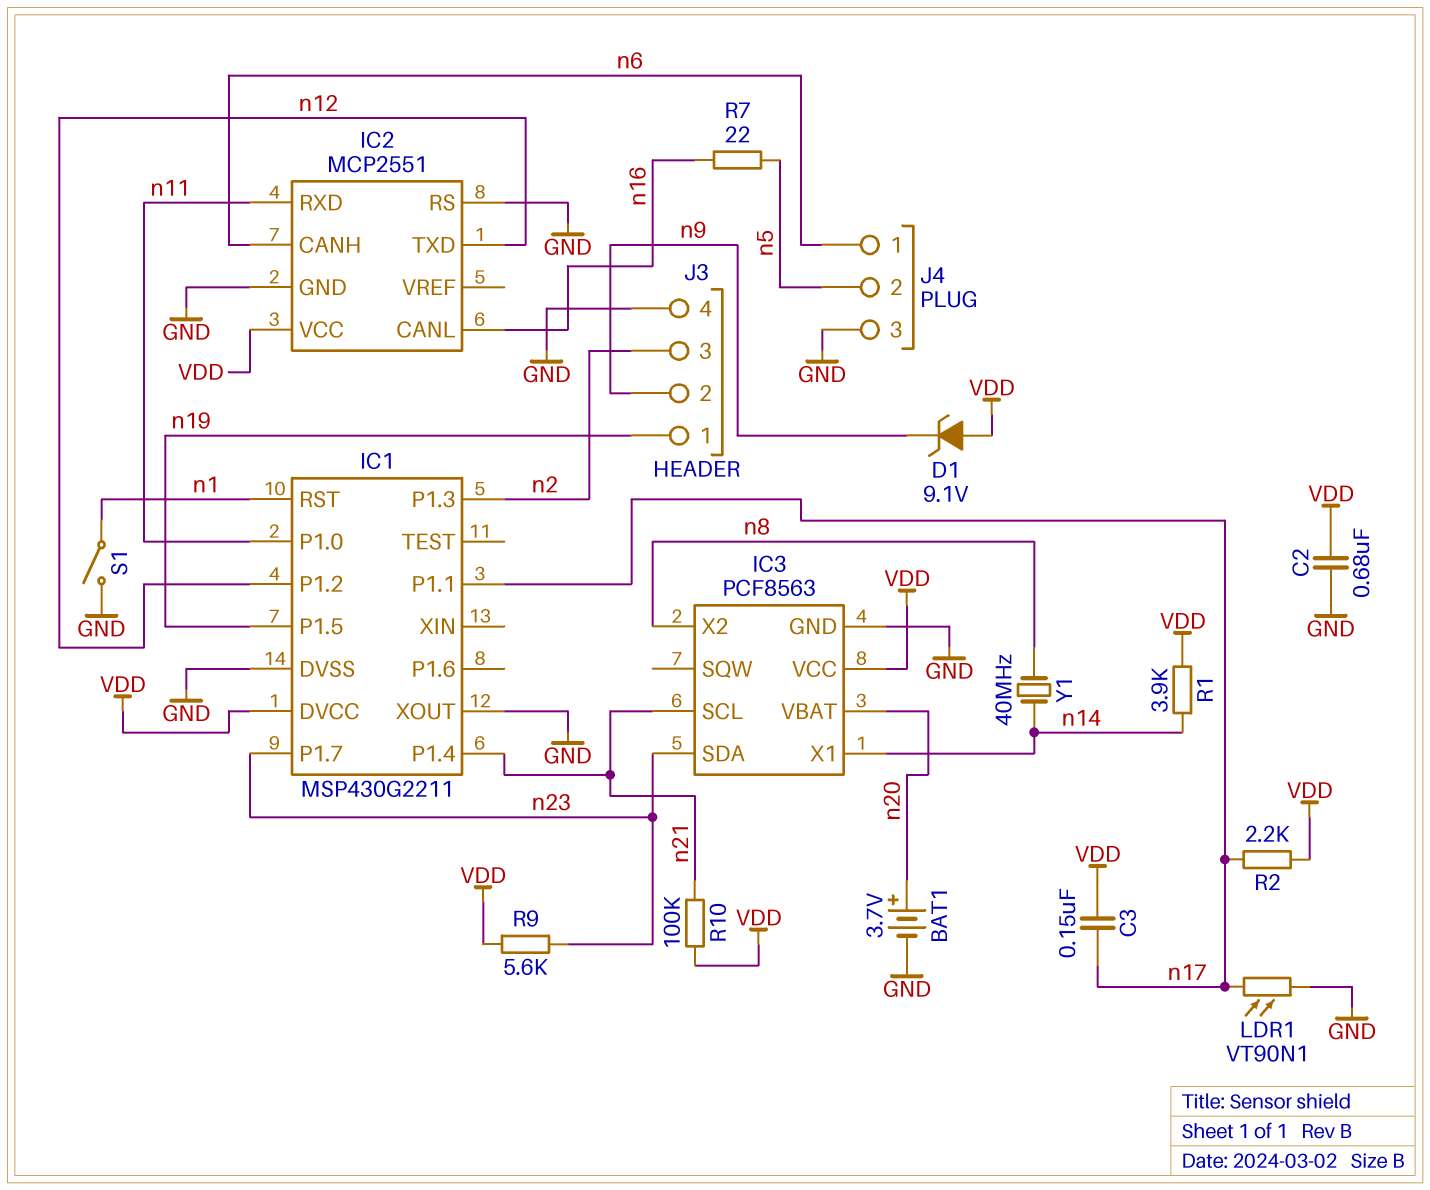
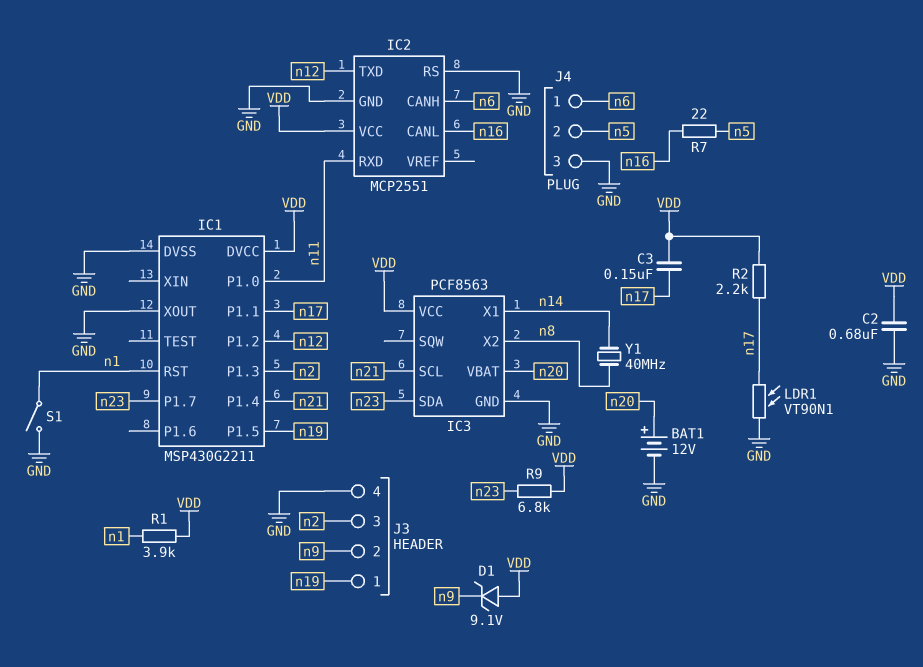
BAT1: 3.7V (plus n20, minus GND) -> 12V (plus n20, minus GND)
R1: 3.9k (VDD, n14) -> 3.9k (VDD, n1)
R9: 5.6k (VDD, n23) -> 6.8k (VDD, n23)
R10: 100k (VDD, n21) -> none

